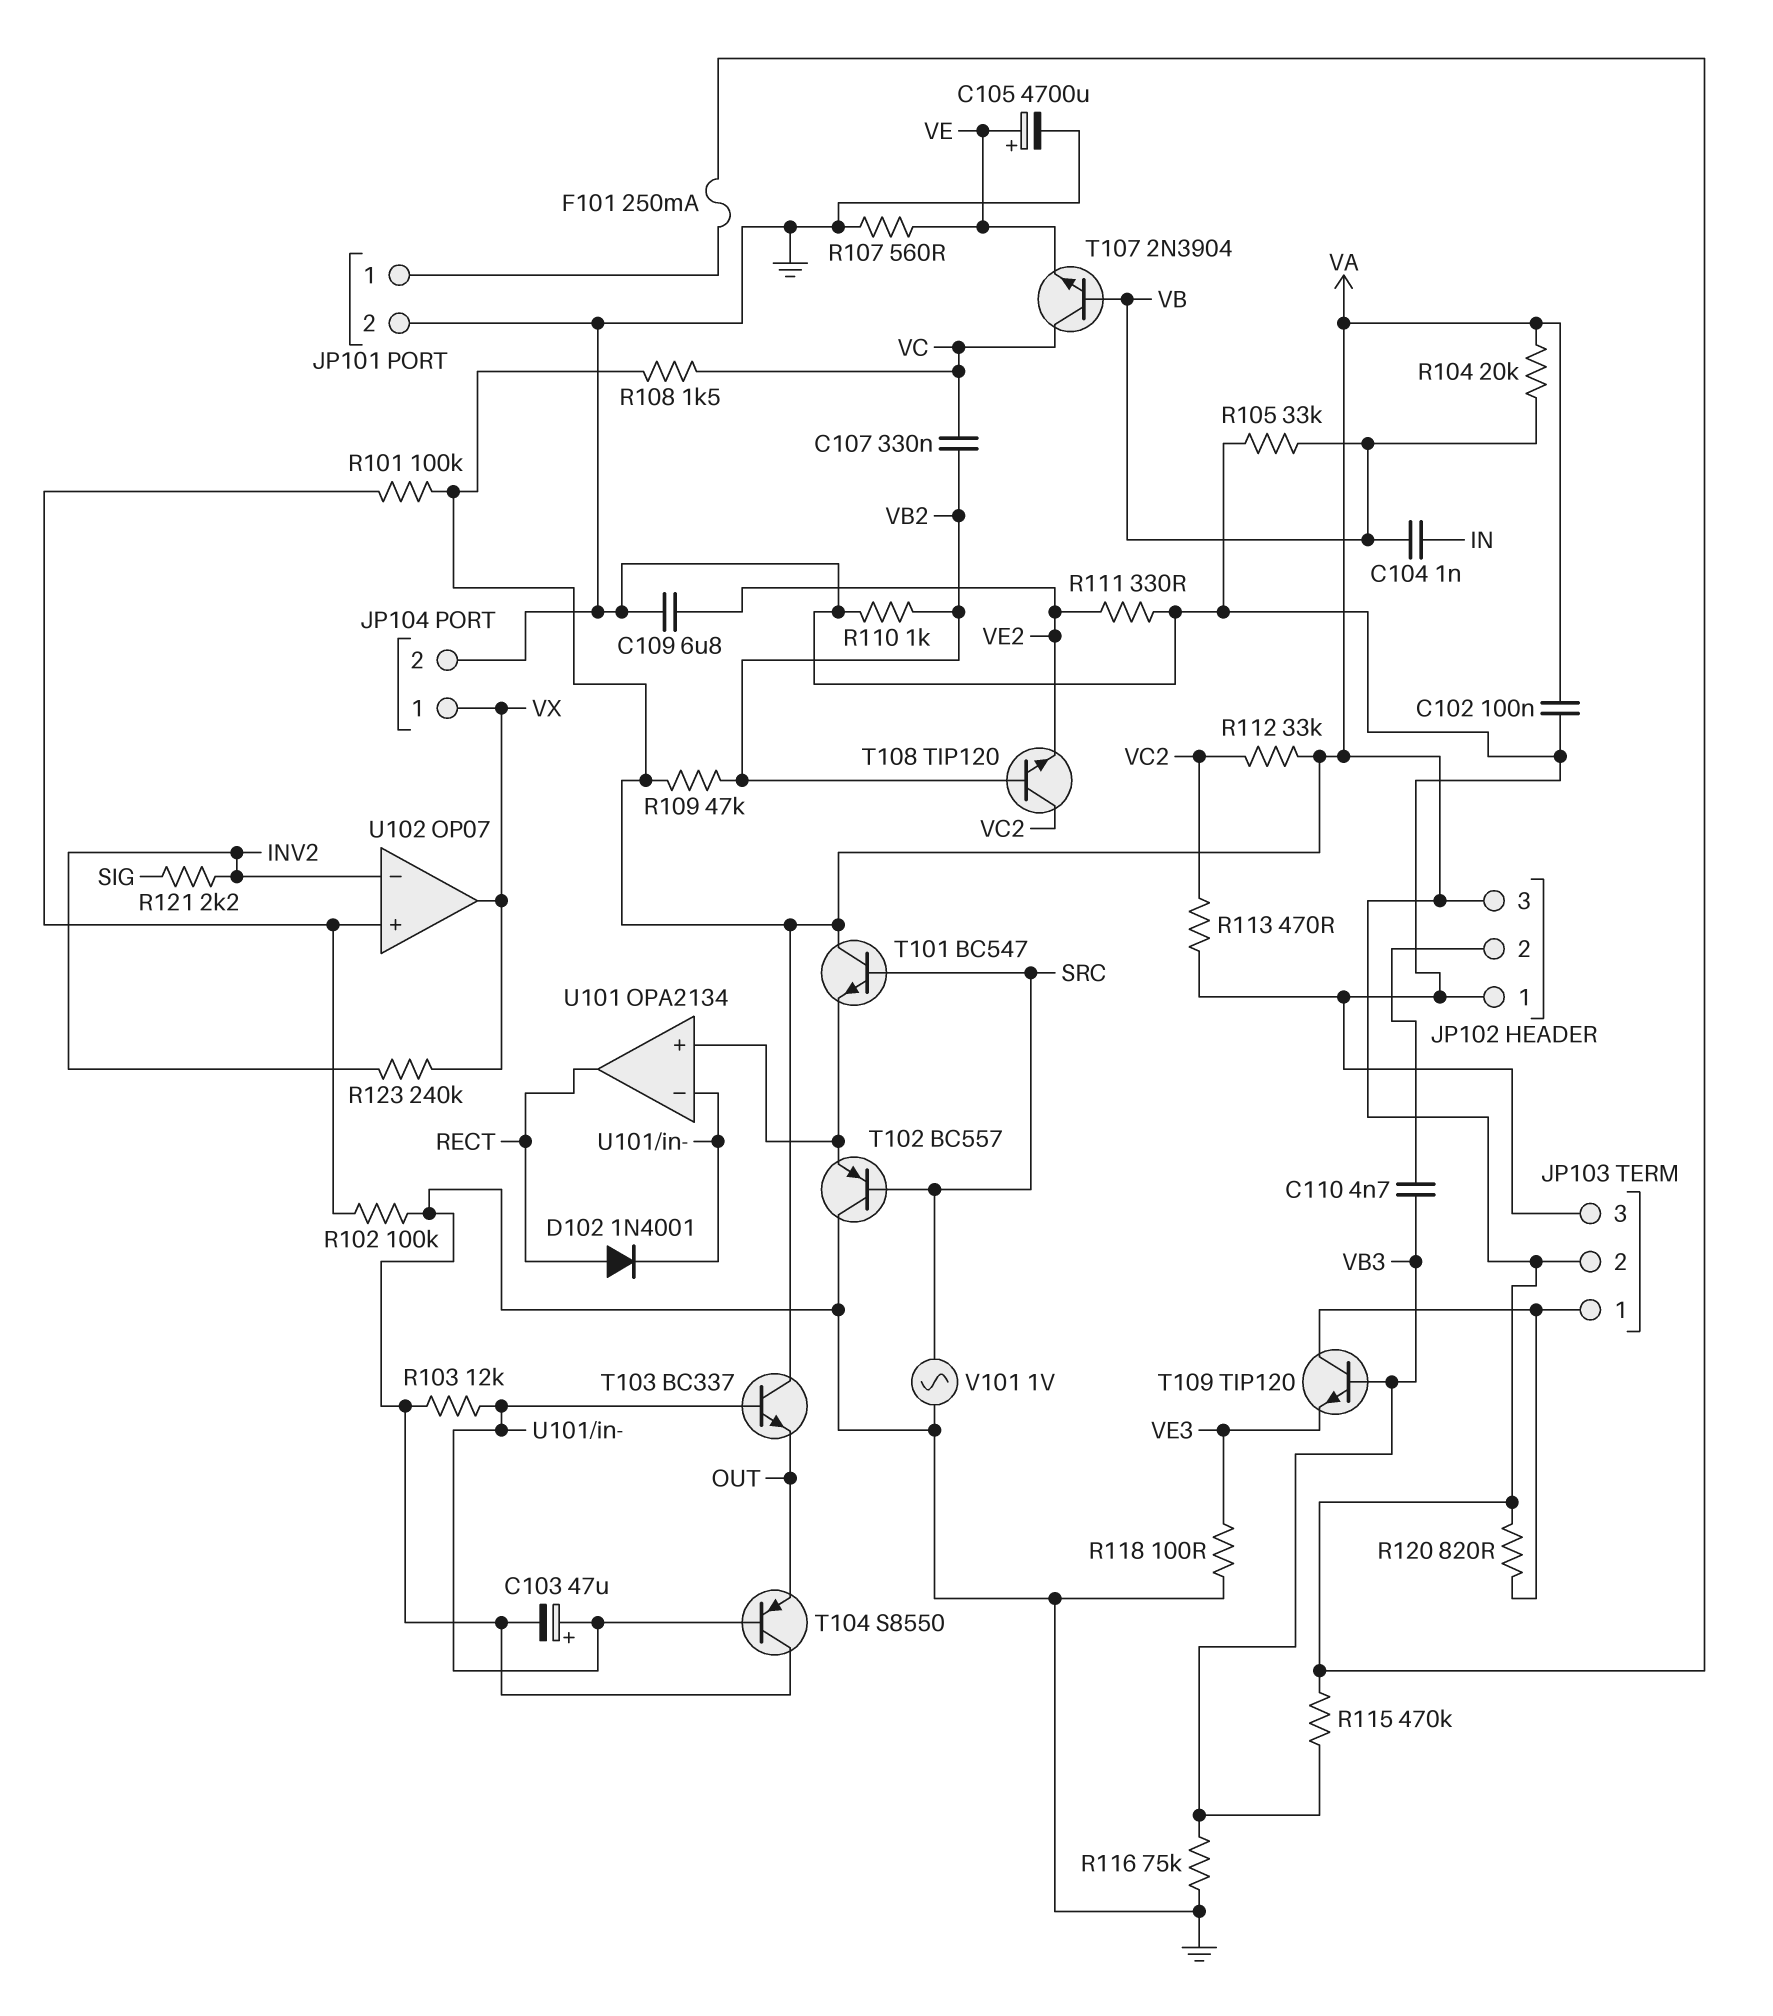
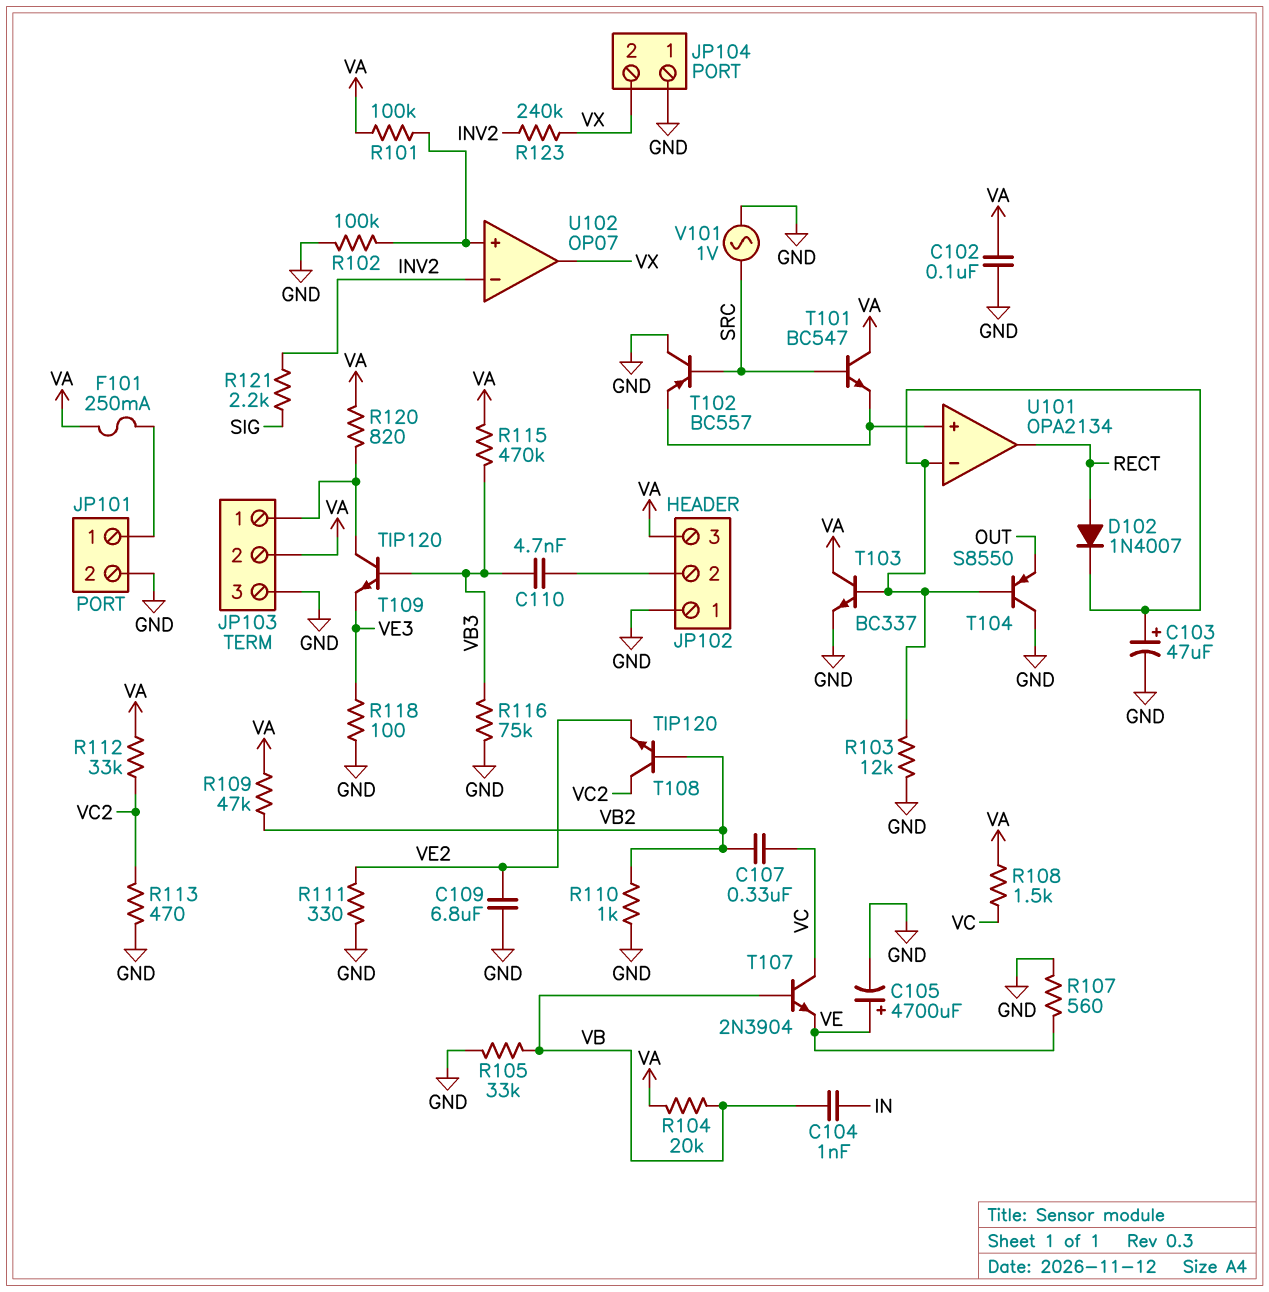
D102: diode 1N4001 (A RECT, K U101/in-) -> diode 1N4007 (A RECT, K U101/in-)
JP104 pin 1: VX -> GND
JP104 pin 2: GND -> VX
T103: NPN BC337 (B U101/in-, C VA, E OUT) -> NPN BC337 (B U101/in-, C VA, E GND)

